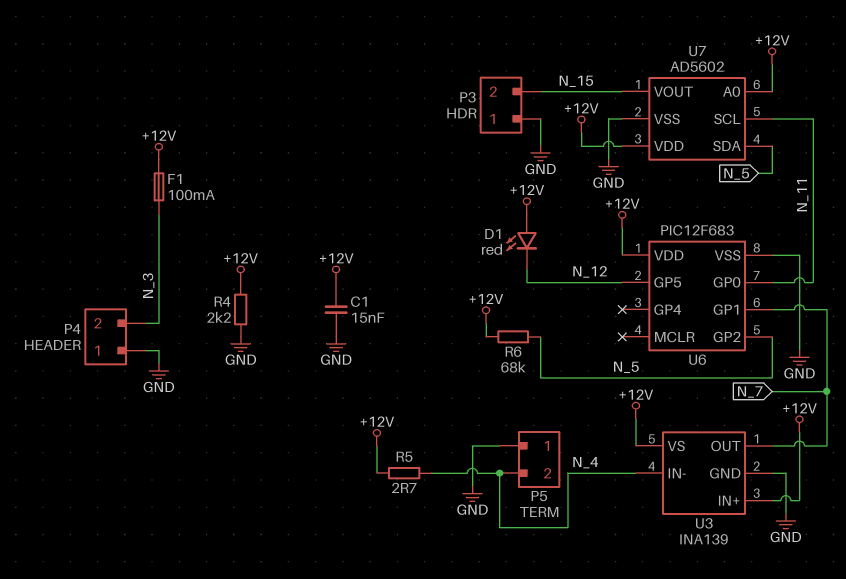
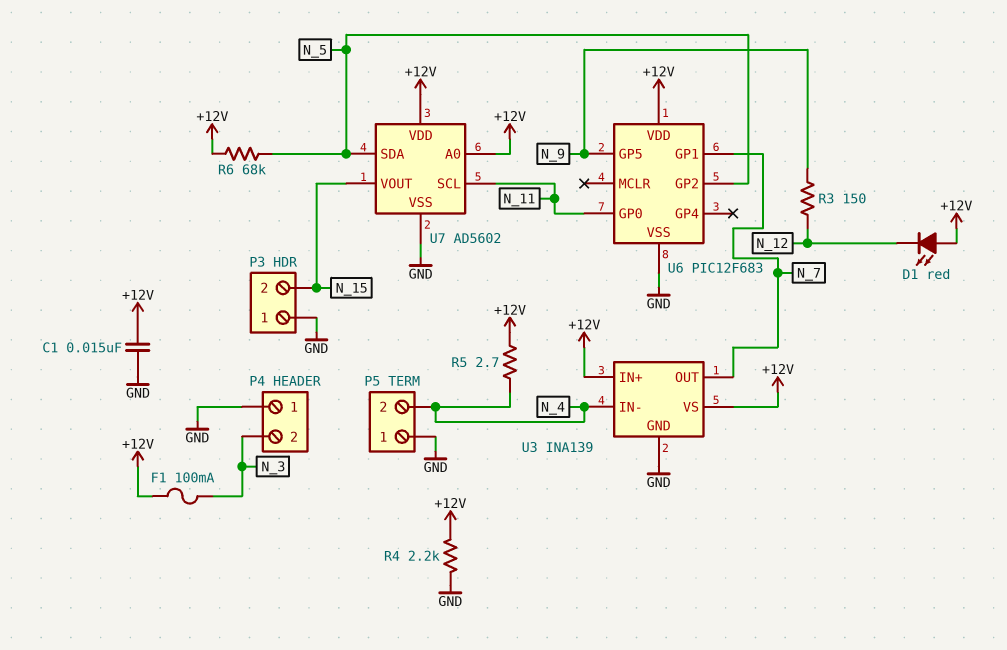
R3: none -> 150 (N_9, N_12)
U6 pin GP5: N_12 -> N_9

